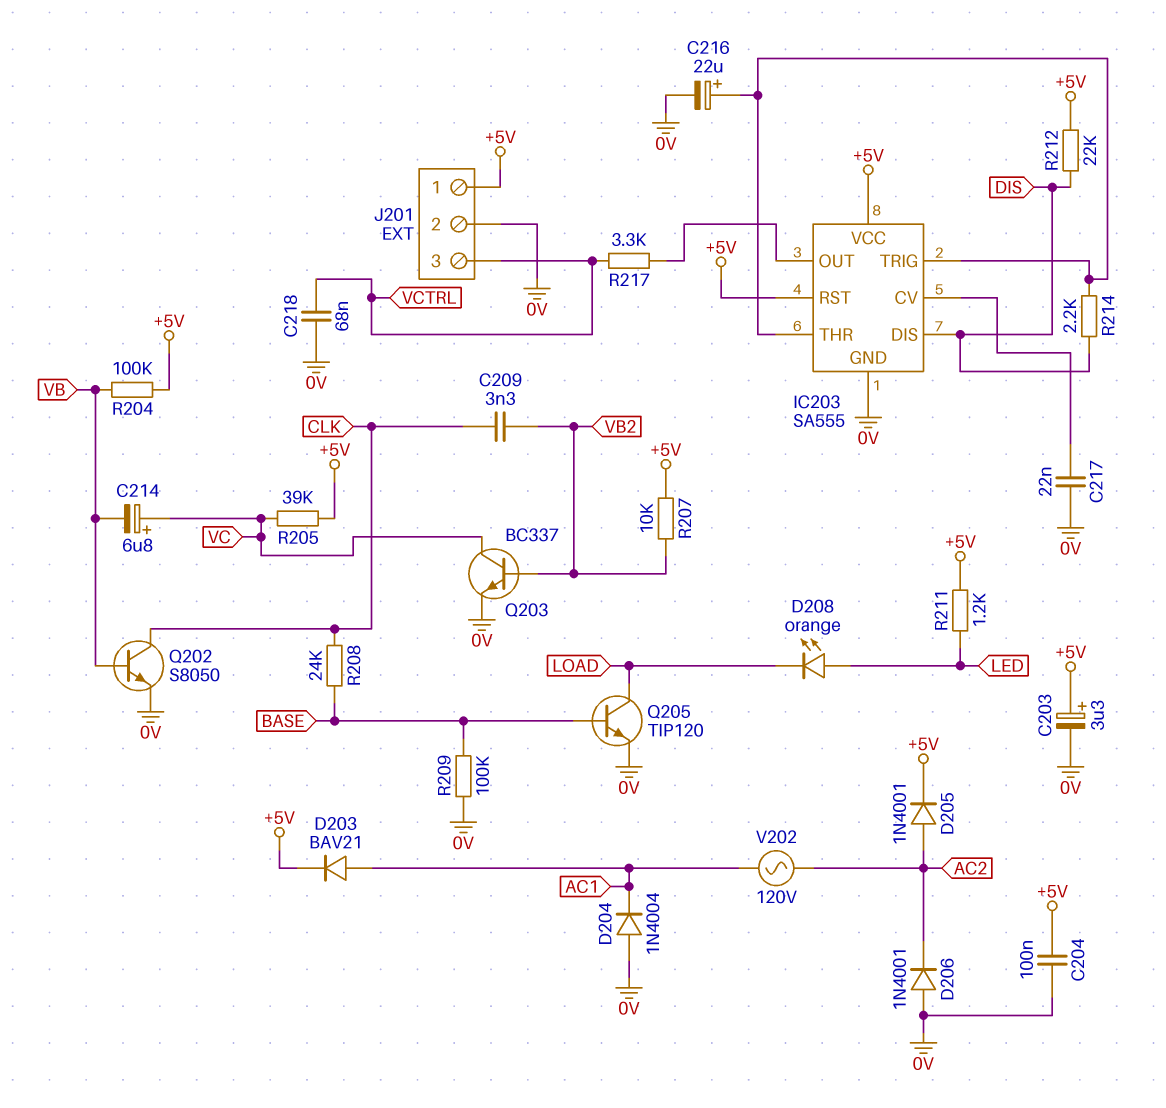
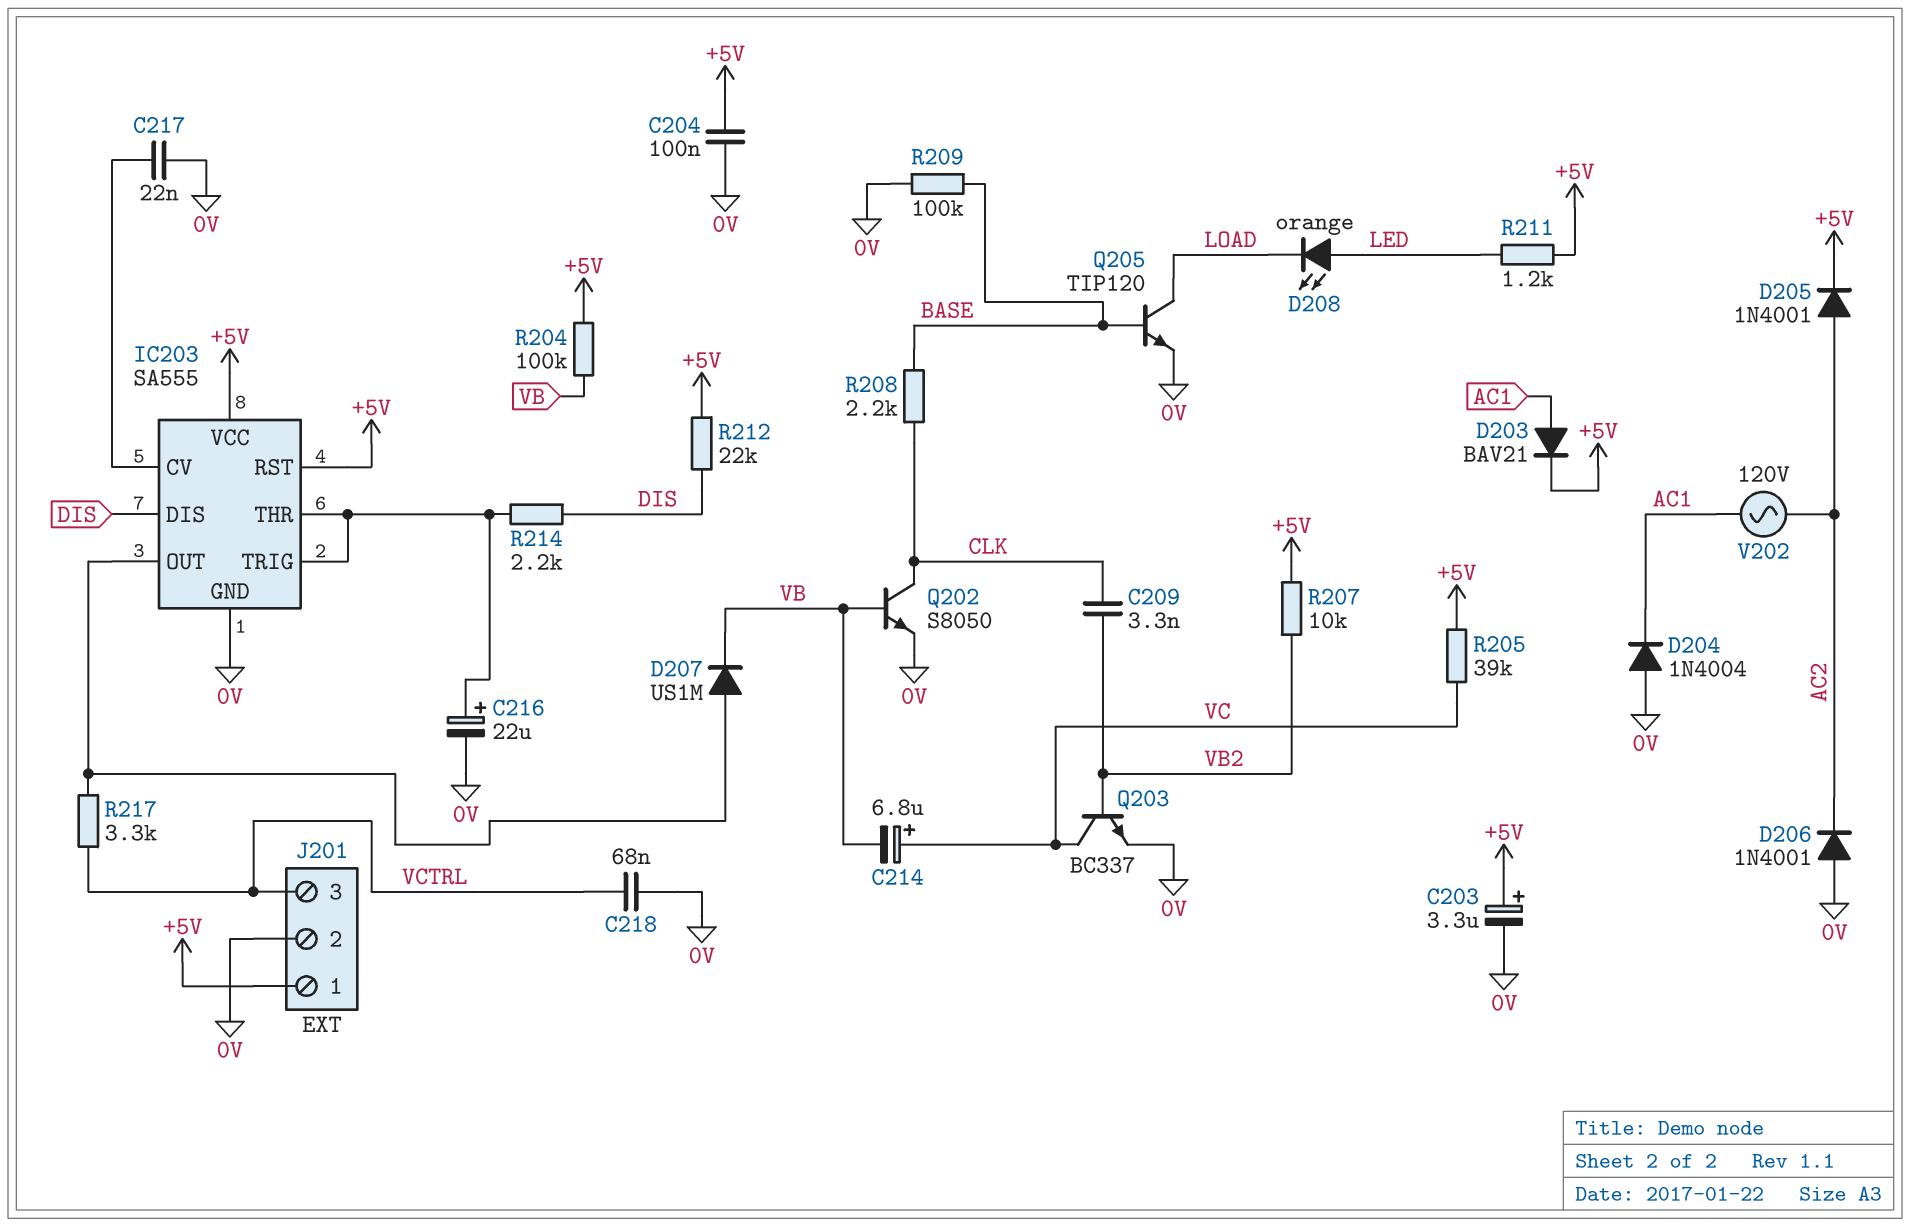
D207: none -> diode US1M (A IC203/OUT, K VB)
R208: 24k (BASE, CLK) -> 2.2k (BASE, CLK)

